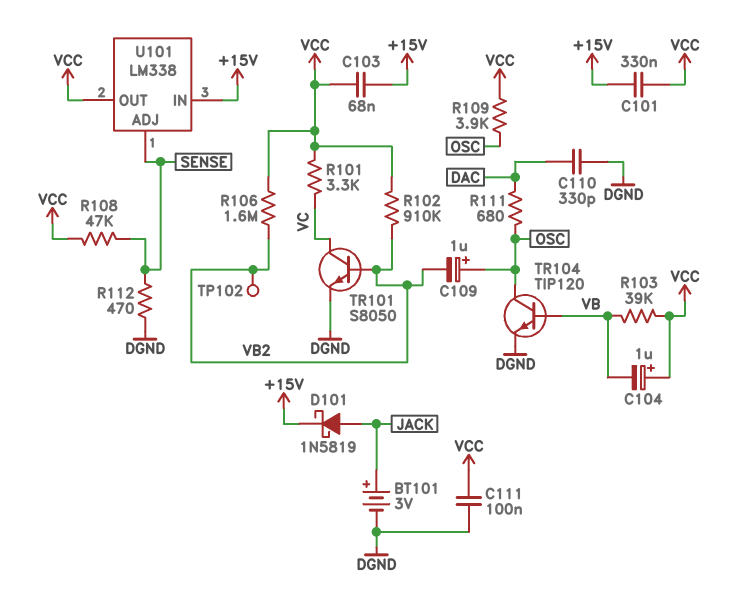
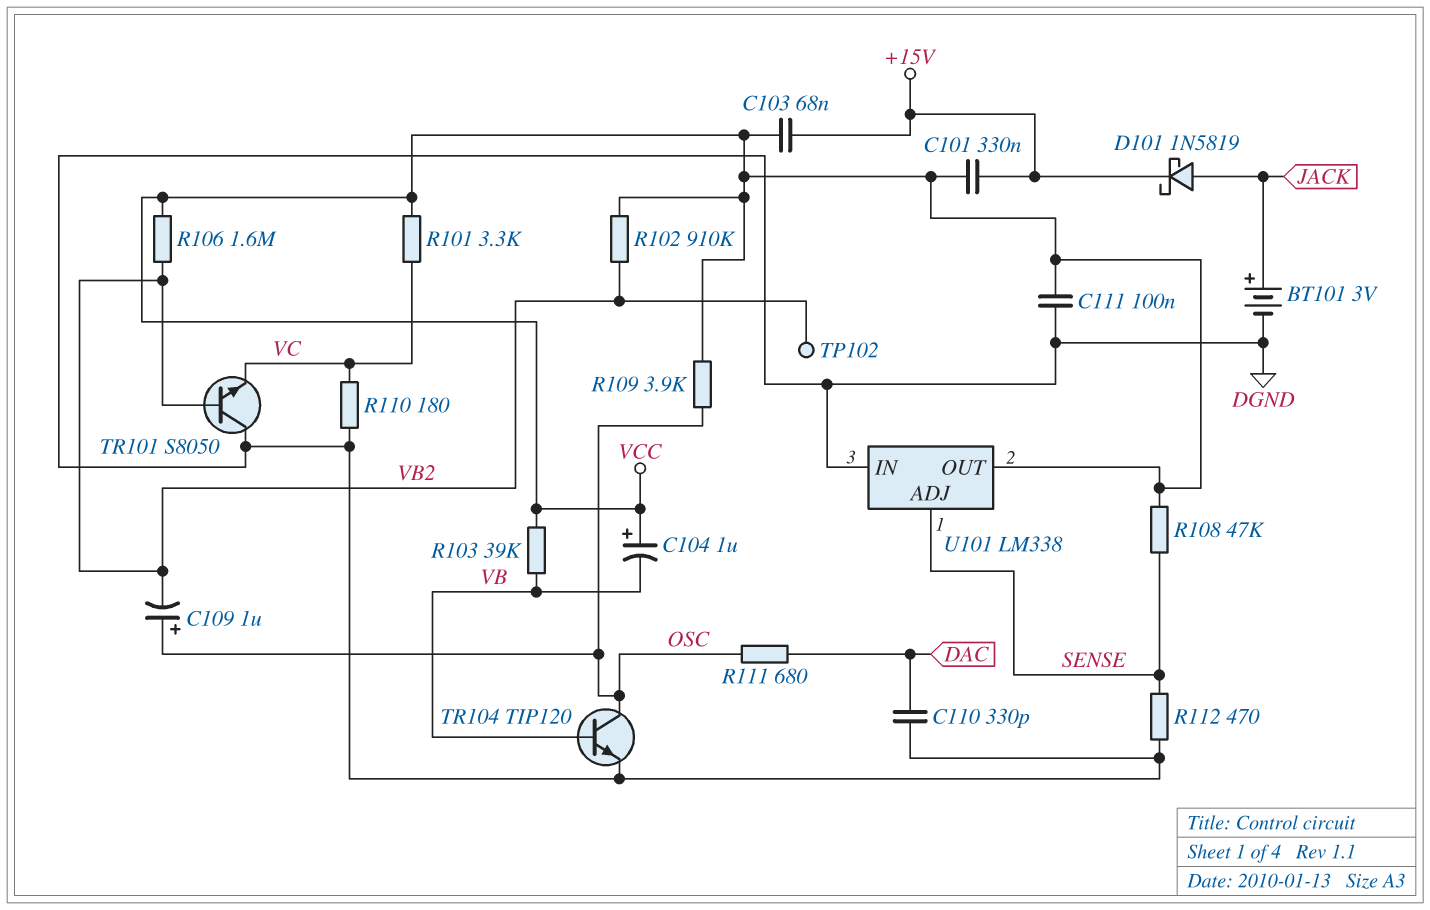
R110: none -> 180 (DGND, VC)
TR101: NPN S8050 (B VB2, C VC, E DGND) -> NPN S8050 (B VB2, C DGND, E VC)
U101 pin IN: +15V -> DGND

